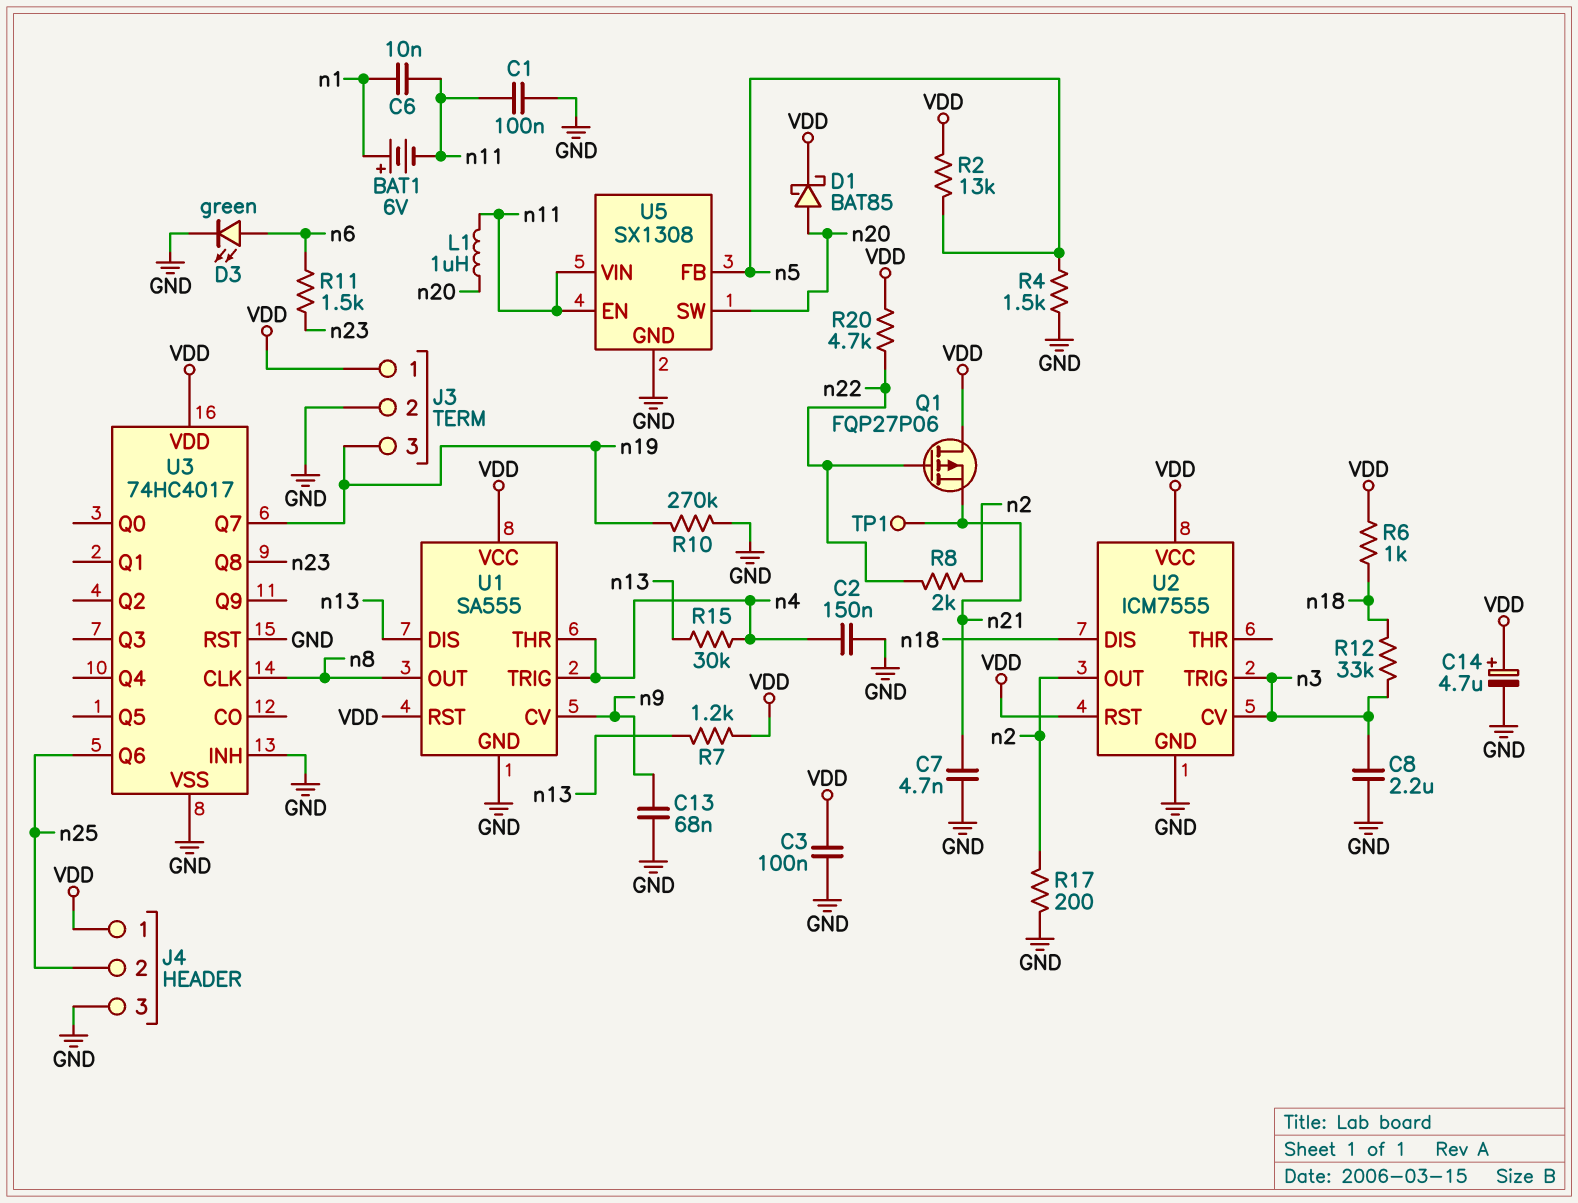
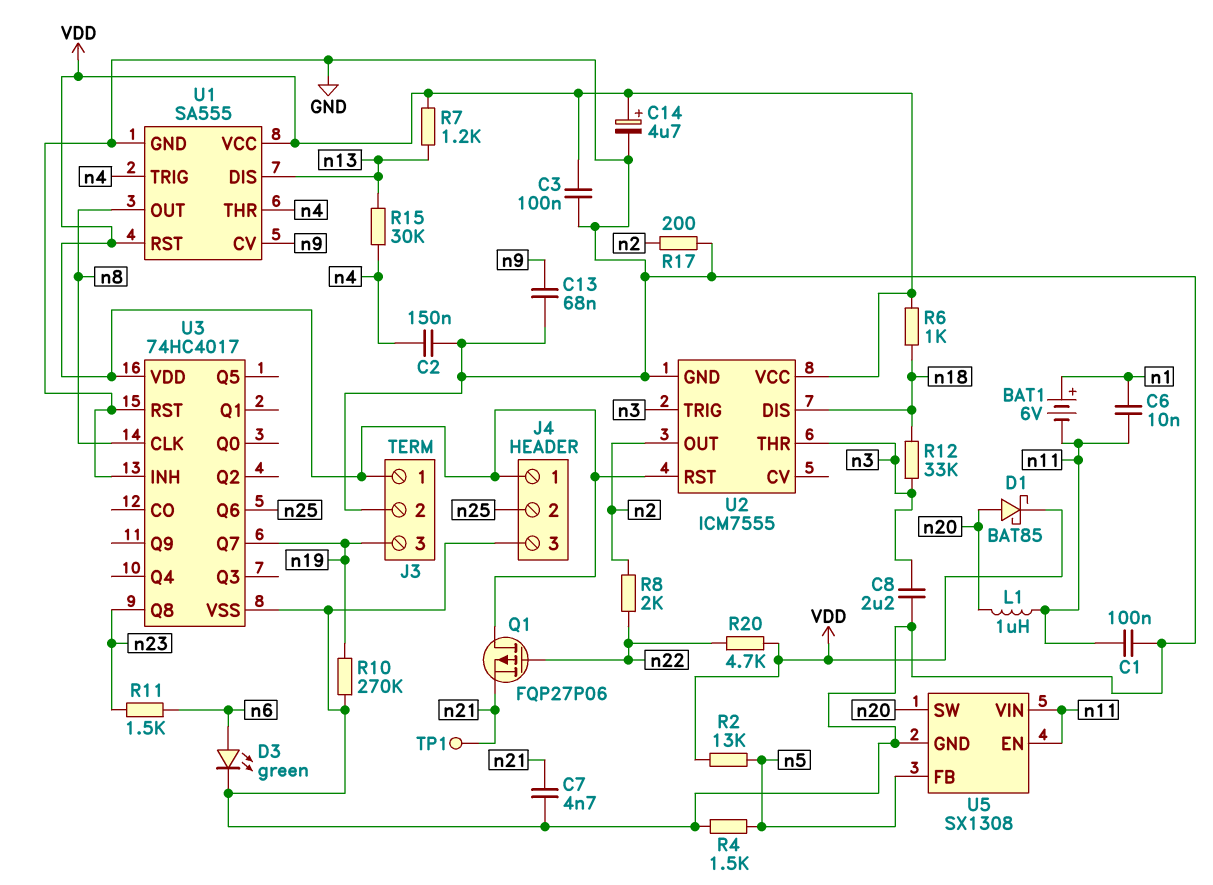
U2 pin CV: n3 -> none
U2 pin THR: none -> n3

